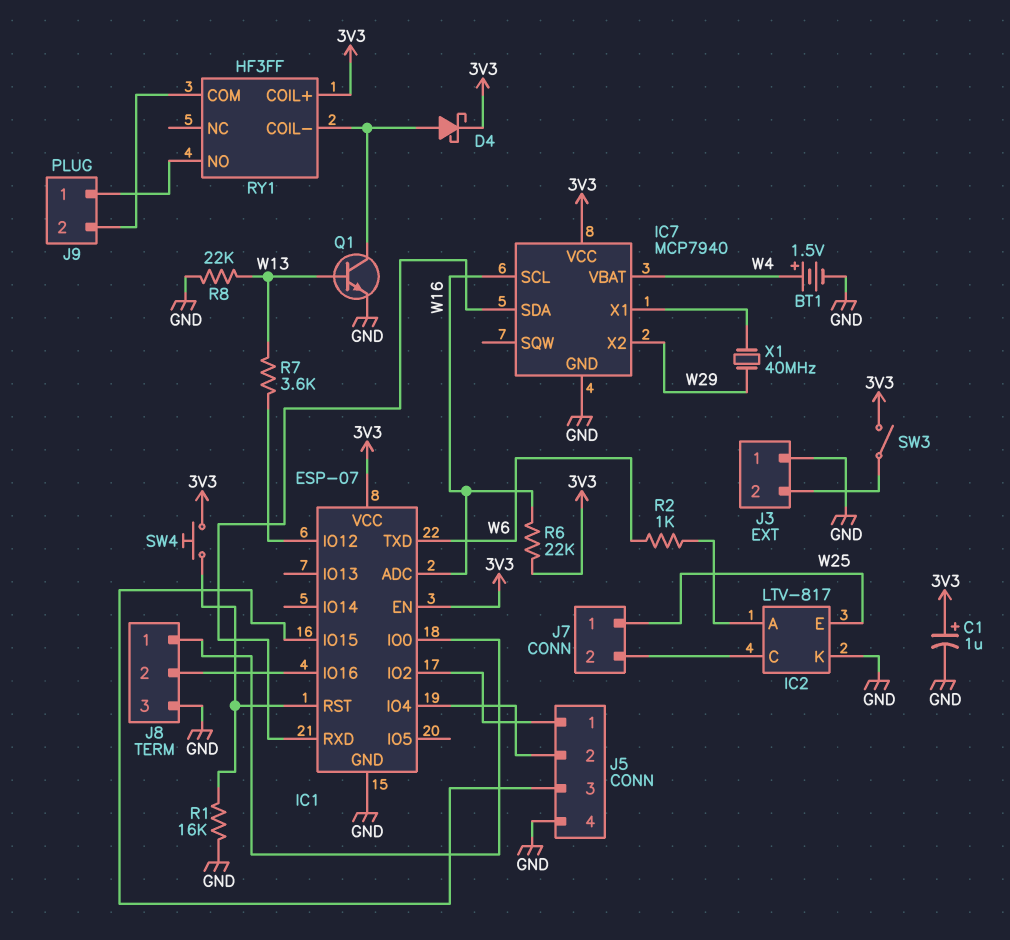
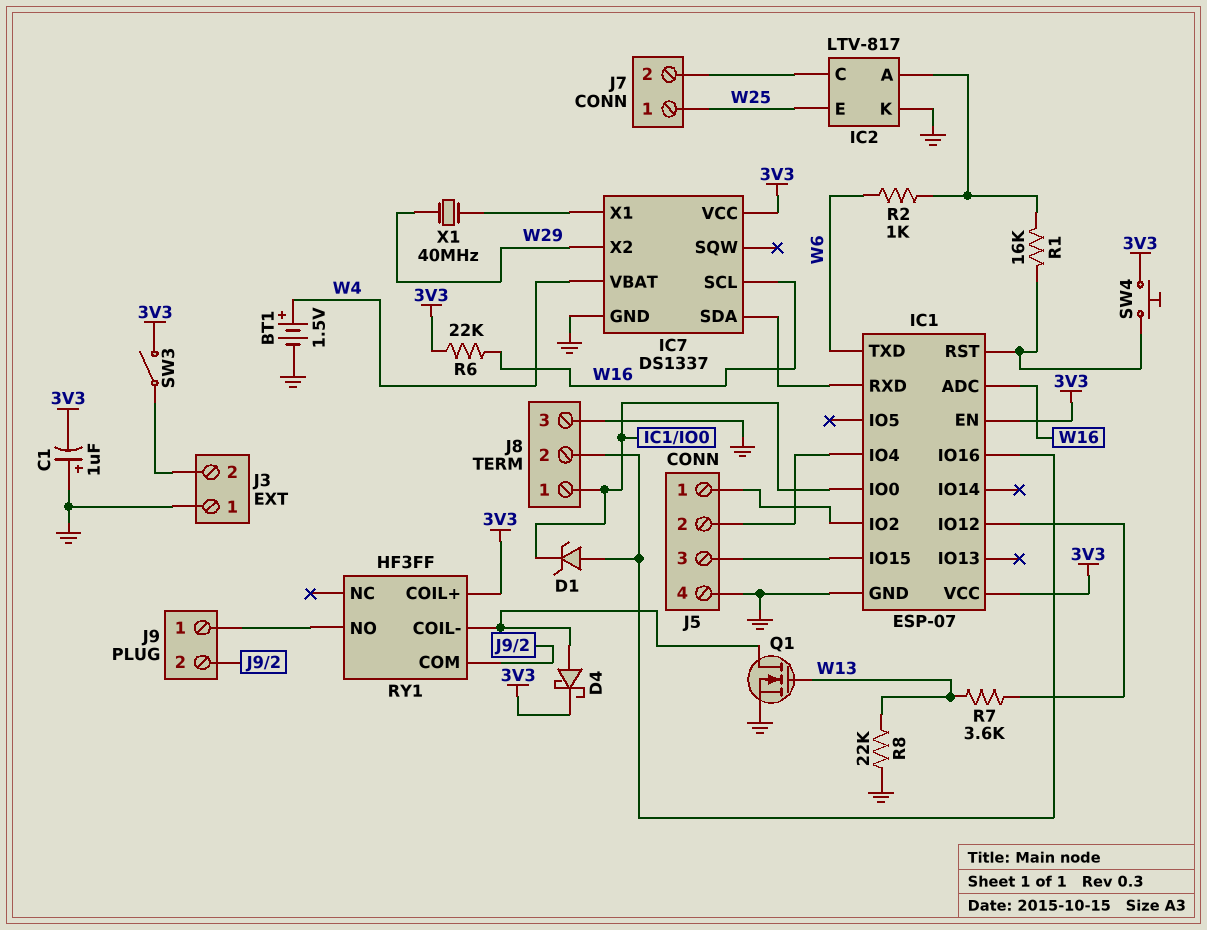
C1: 1uF (plus 3V3, minus GND) -> 1uF (plus GND, minus 3V3)
D1: none -> zener (A IC1/IO16, K IC1/IO0)
IC7: MCP7940 -> DS1337
Q1: NPN (B W13, C RY1/COIL-, E GND) -> NMOS (G W13, D RY1/COIL-, S GND)
R1: 16k (GND, IC1/RST) -> 16k (IC1/RST, IC2/A)

